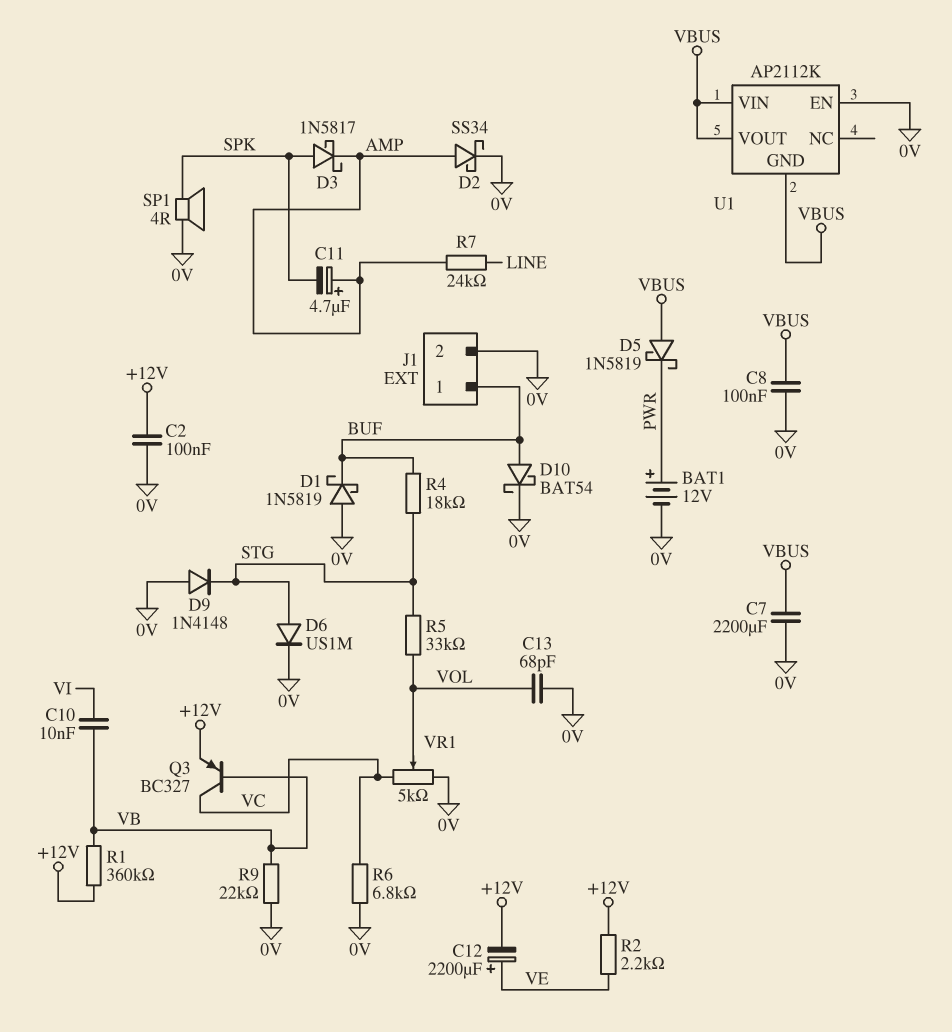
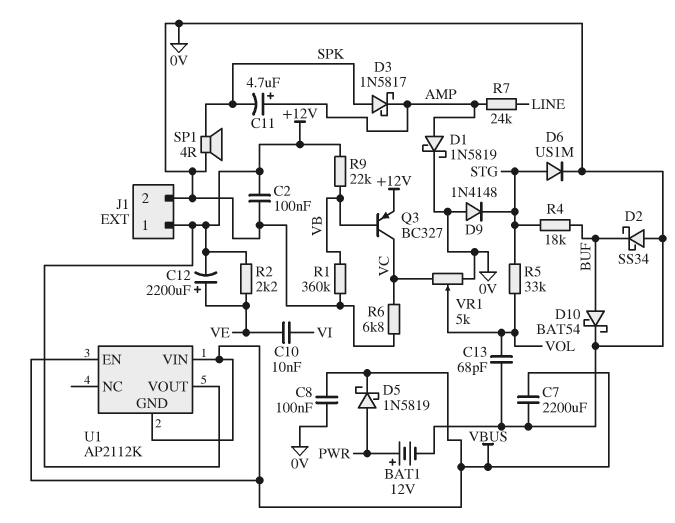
C10: 10nF (VB, VI) -> 10nF (VE, VI)
D1: schottky 1N5819 (A 0V, K BUF) -> schottky 1N5819 (A AMP, K 0V)
D2: schottky SS34 (A AMP, K 0V) -> schottky SS34 (A 0V, K BUF)
D5: schottky 1N5819 (A VBUS, K PWR) -> schottky 1N5819 (A PWR, K VBUS)
J1 pin 1: BUF -> +12V
R1: 360k (+12V, VB) -> 360k (0V, VB)
R9: 22k (0V, VB) -> 22k (+12V, VB)
U1 pin EN: 0V -> VBUS
U1 pin VOUT: VBUS -> +12V

